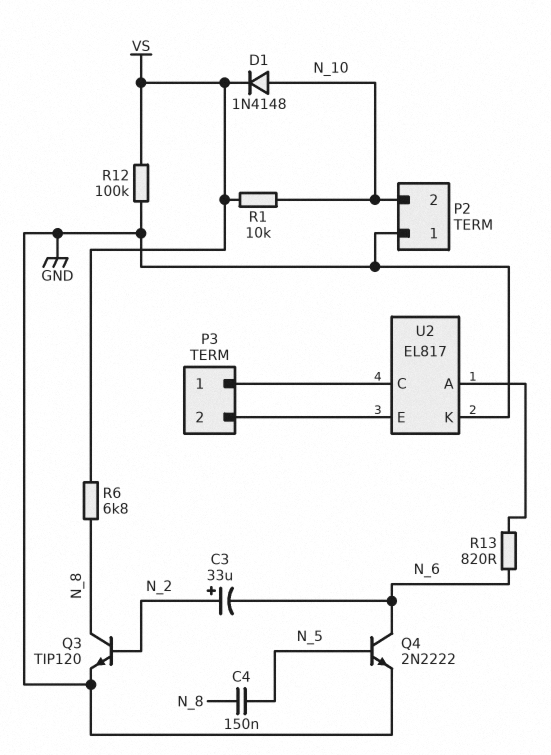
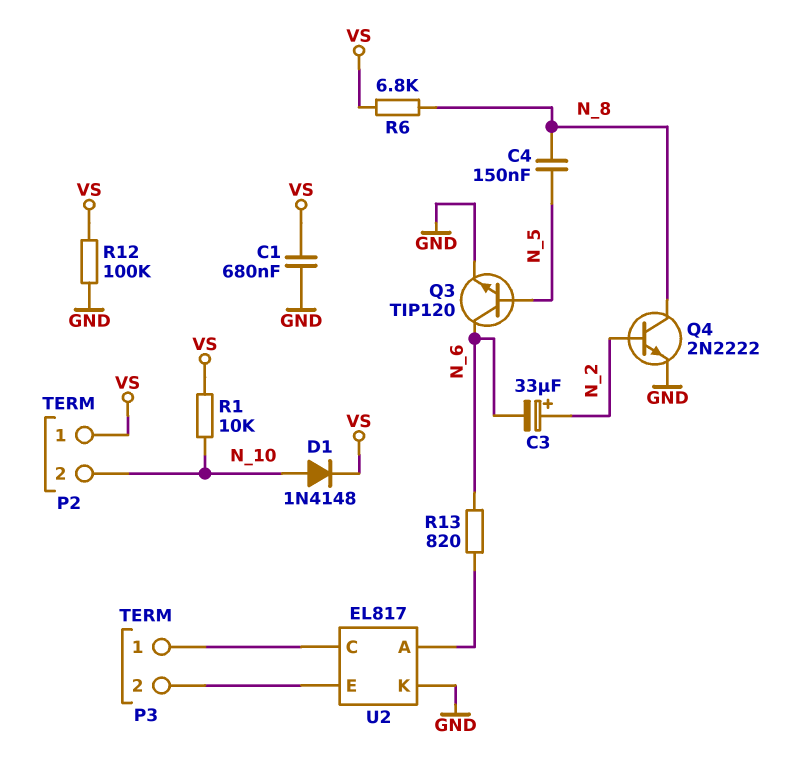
C1: none -> 680nF (GND, VS)
P2 pin 1: GND -> VS
Q3: NPN TIP120 (B N_2, C N_8, E GND) -> NPN TIP120 (B N_5, C N_6, E GND)
Q4: NPN 2N2222 (B N_5, C N_6, E GND) -> NPN 2N2222 (B N_2, C N_8, E GND)

